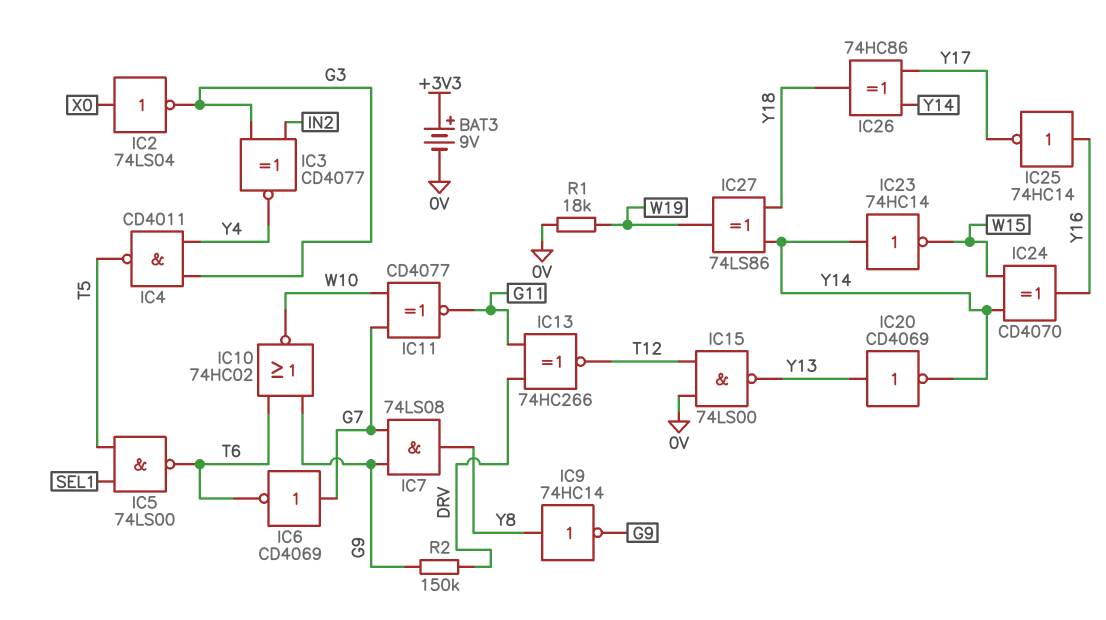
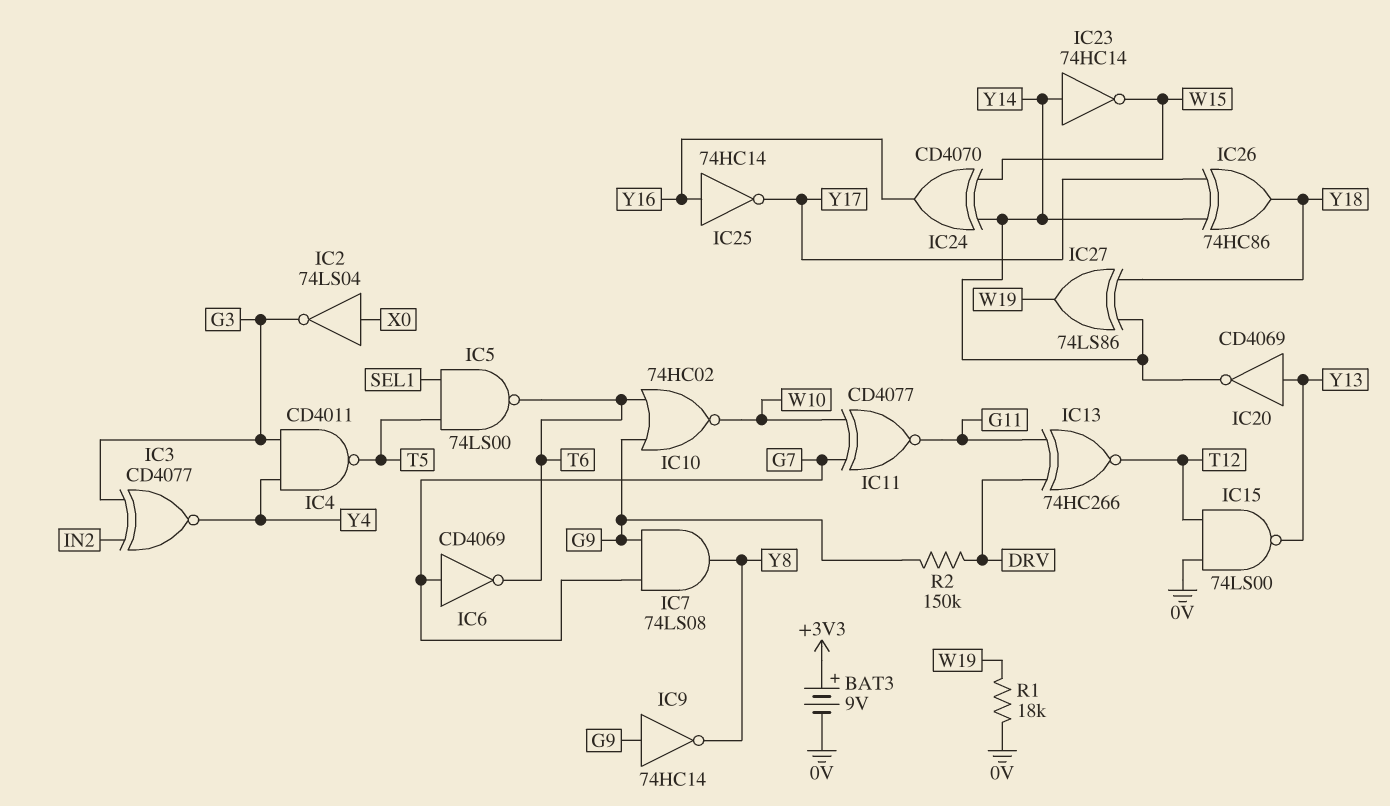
IC9: NOT 74HC14 (in Y8, out G9) -> NOT 74HC14 (in G9, out Y8)

